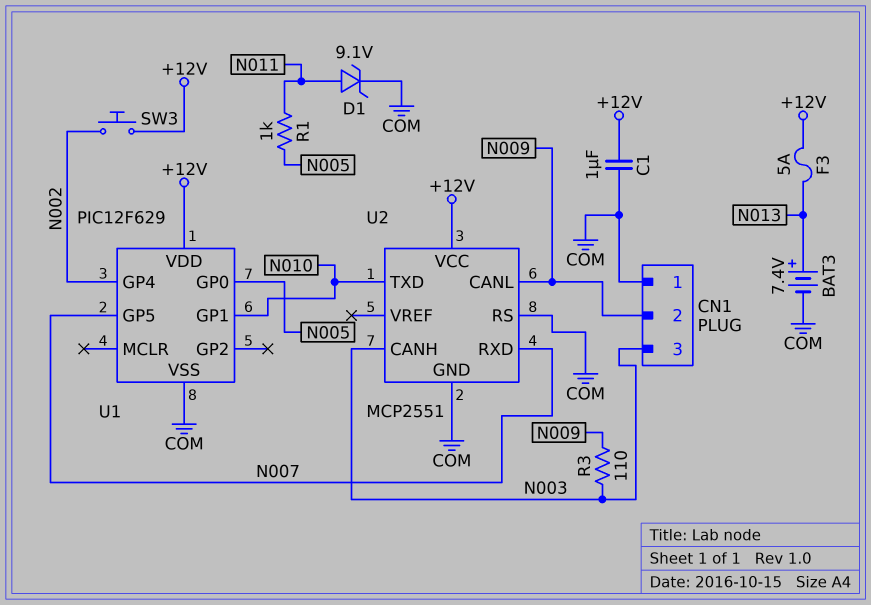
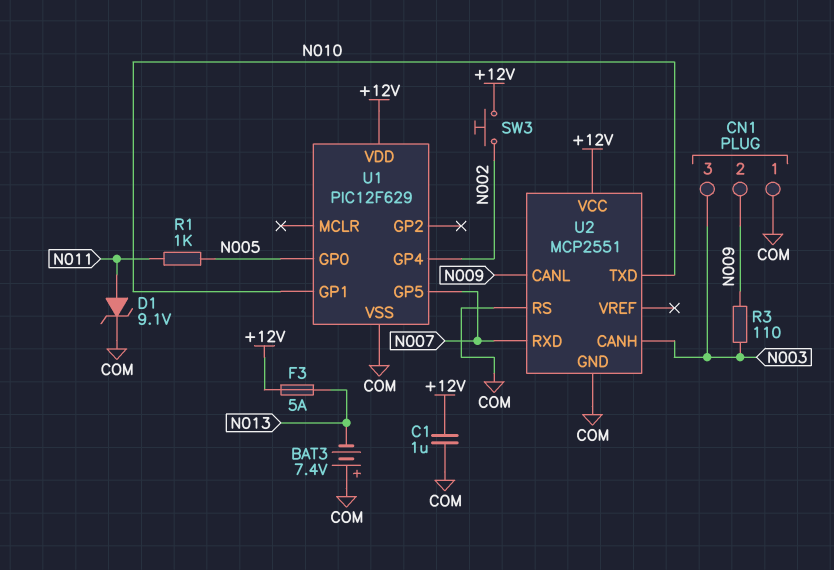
BAT3: 7.4V (plus N013, minus COM) -> 7.4V (plus COM, minus N013)

